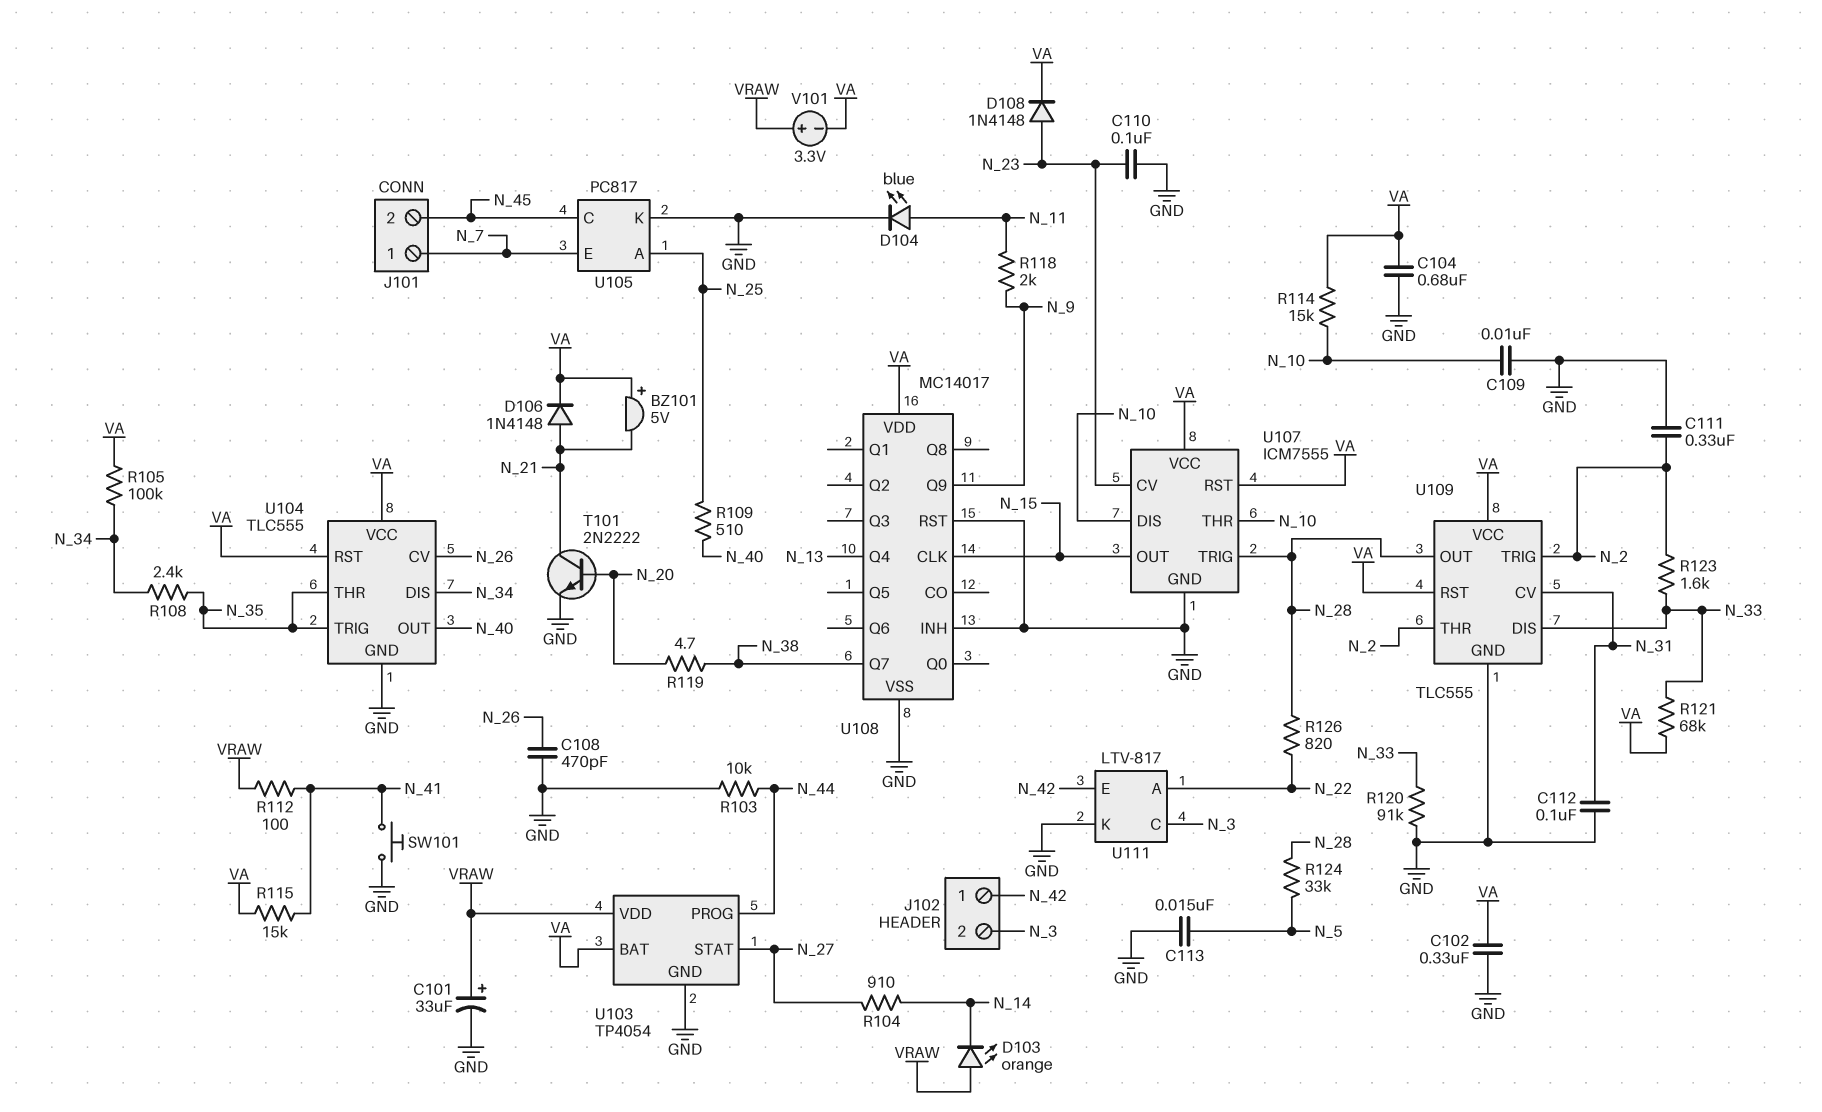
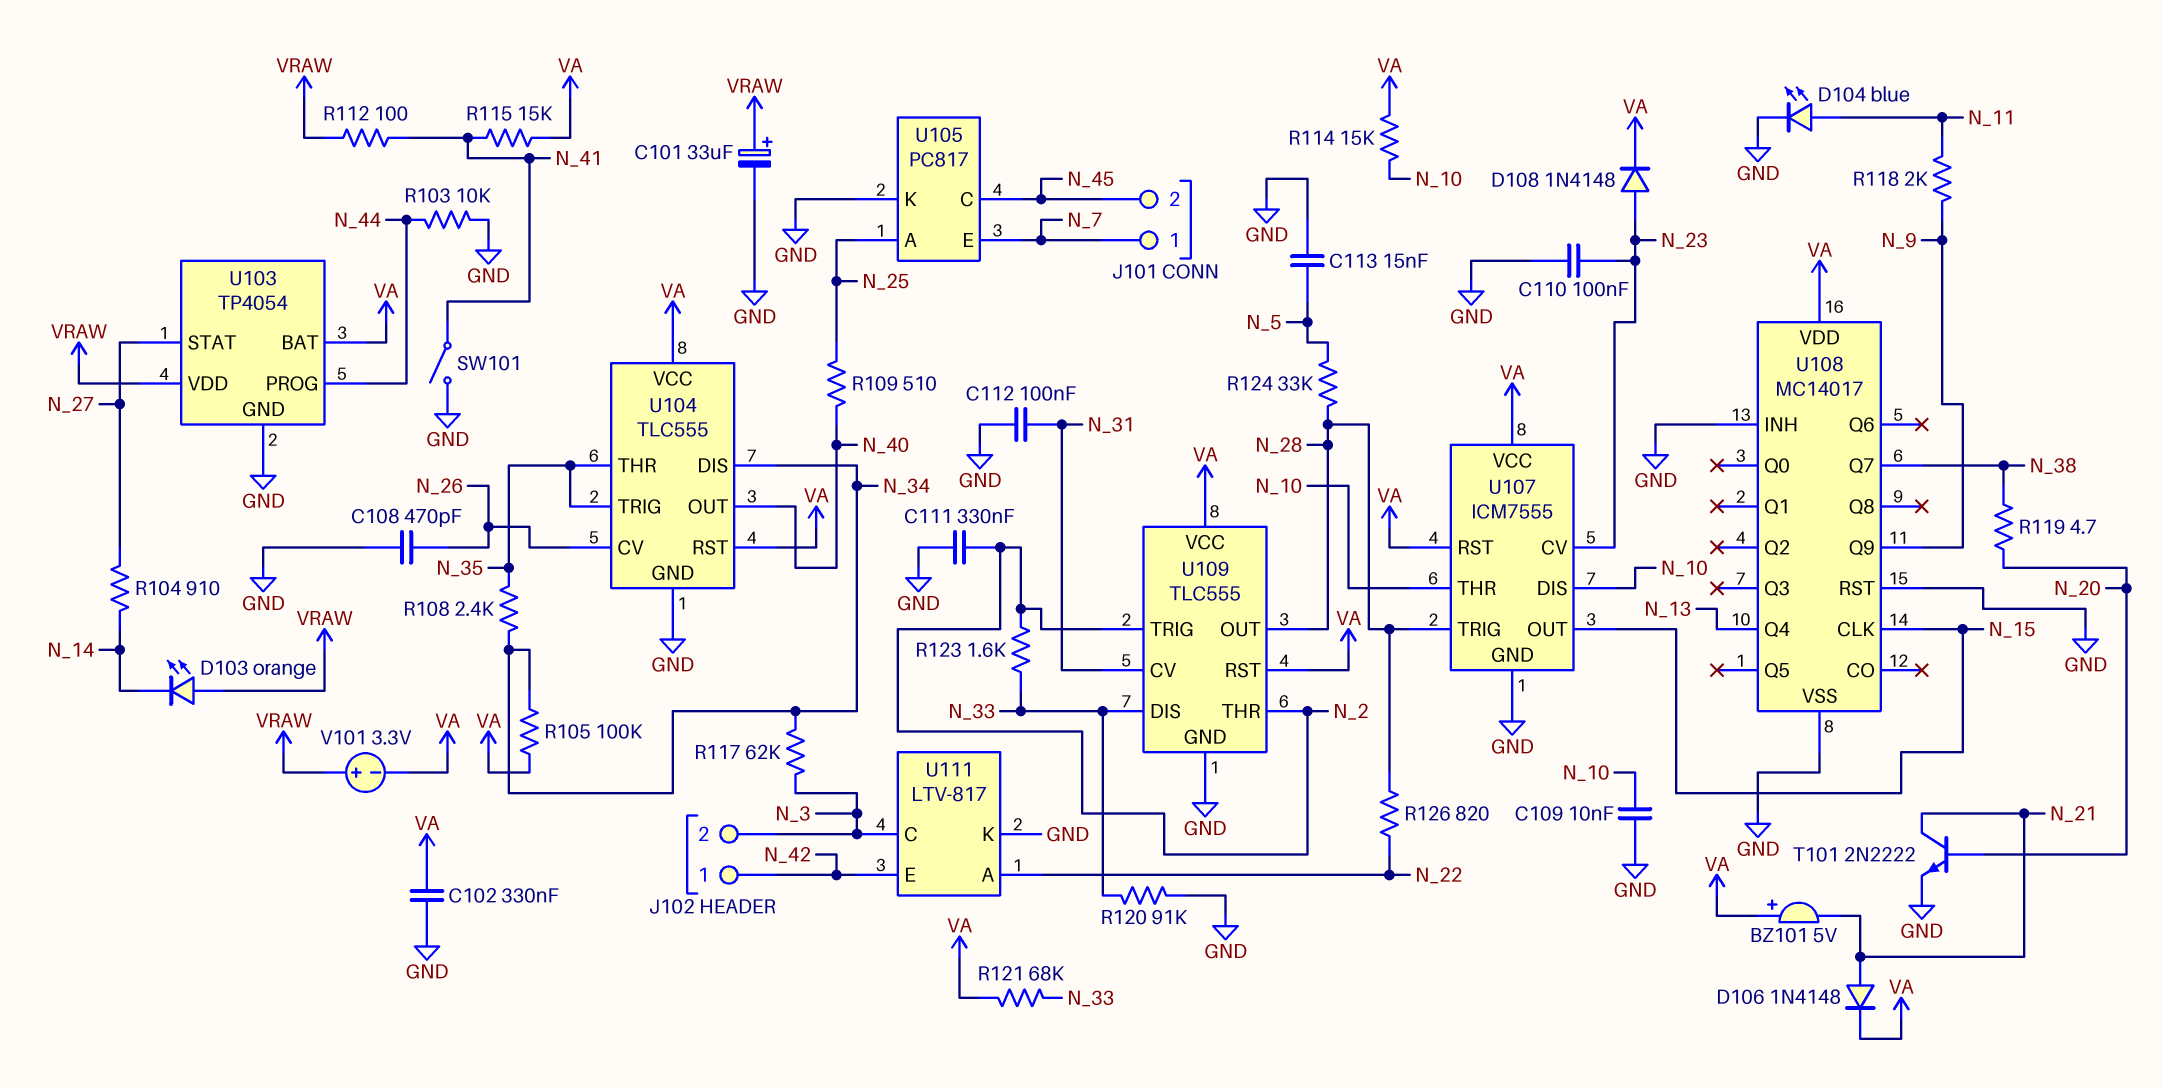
C104: 680nF (GND, VA) -> none
R117: none -> 62k (N_3, N_34)
SW101: button (GND, N_41) -> switch (GND, N_41)

